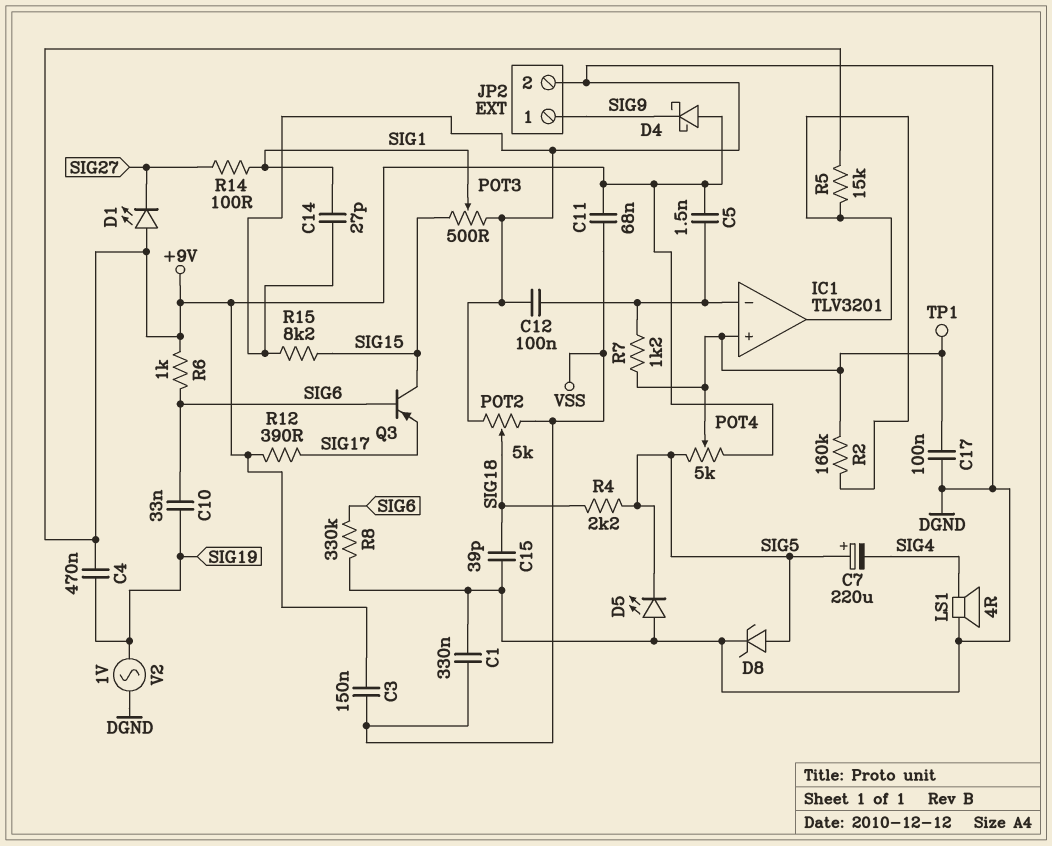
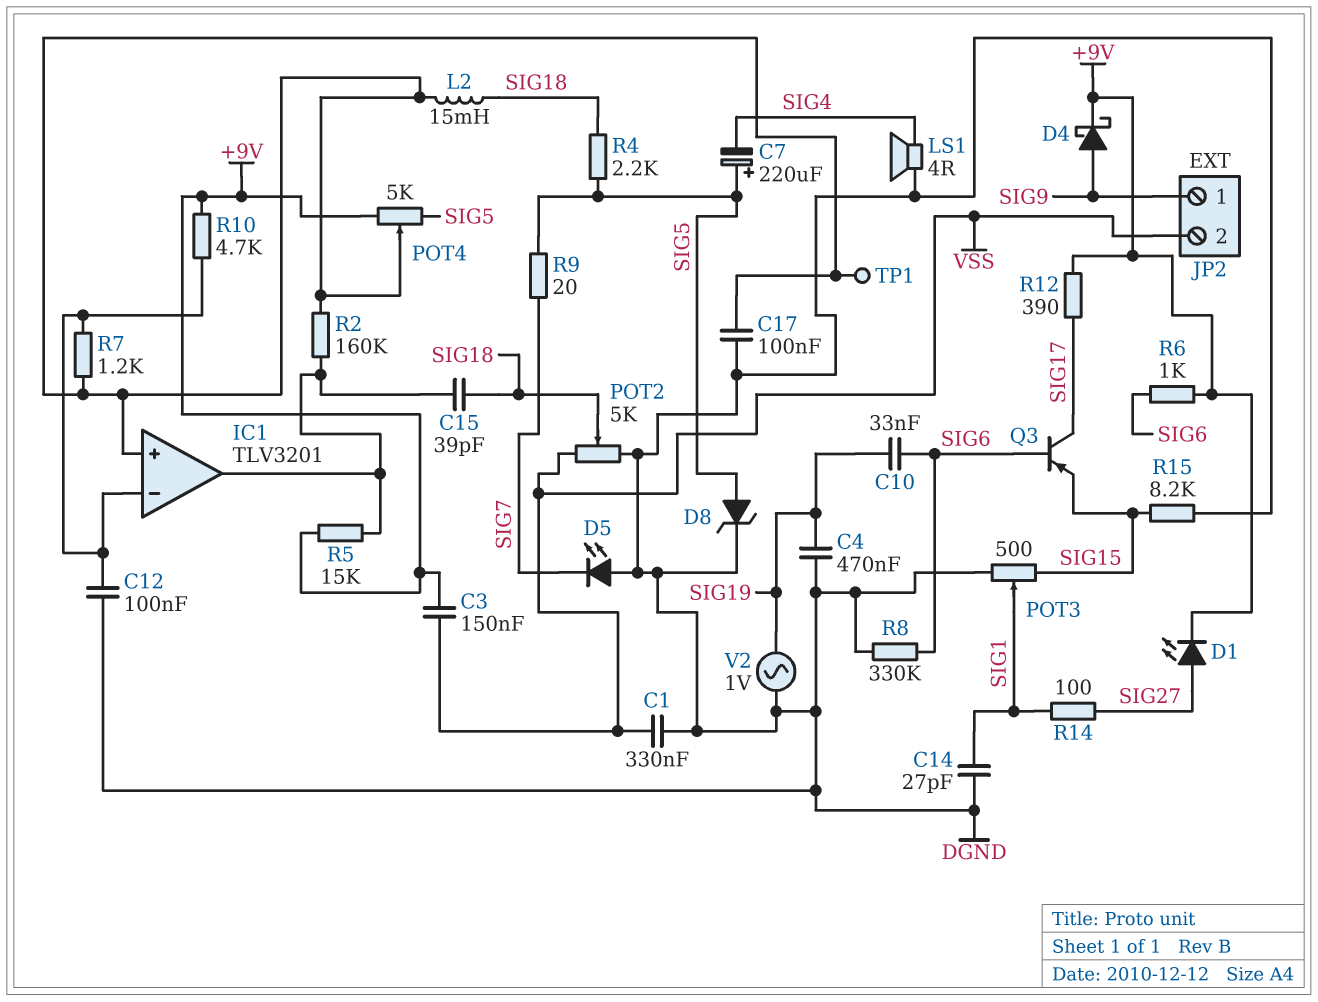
C4: 470nF (+9V, SIG19) -> 470nF (DGND, SIG19)
C5: 1.5nF (+9V, IC1/in-) -> none
C11: 68nF (+9V, VSS) -> none
C15: 39pF (DGND, SIG18) -> 39pF (IC1/out, SIG18)
D1: LED (A +9V, K SIG27) -> LED (A SIG27, K +9V)
D4: schottky (A +9V, K SIG9) -> schottky (A SIG9, K +9V)
D5: LED (A DGND, K SIG5) -> LED (A DGND, K SIG7)
JP2 pin 2: DGND -> VSS
L2: none -> 15mH (IC1/in+, SIG18)
Q3: PNP (B SIG6, C SIG15, E SIG17) -> PNP (B SIG6, C SIG17, E SIG15)
R9: none -> 20 (SIG5, SIG7)
R10: none -> 4.7k (+9V, IC1/in-)

